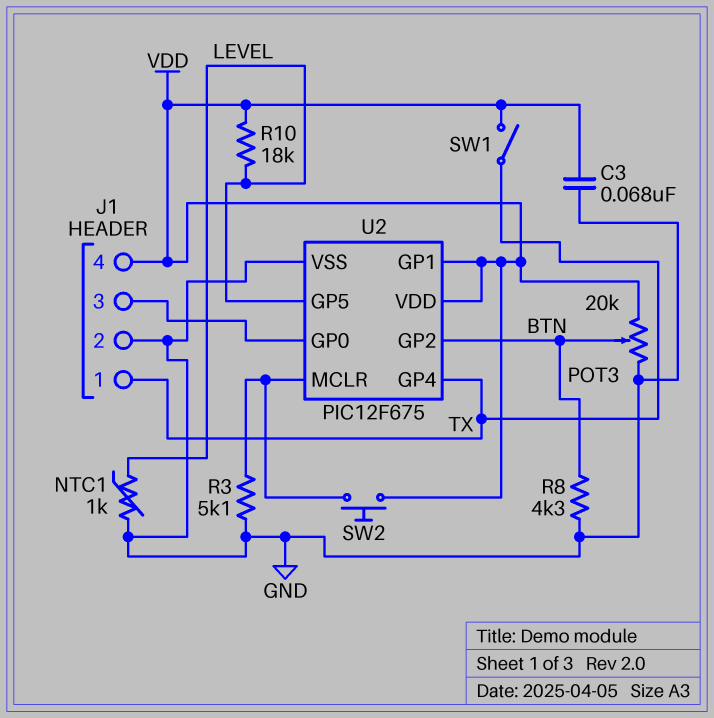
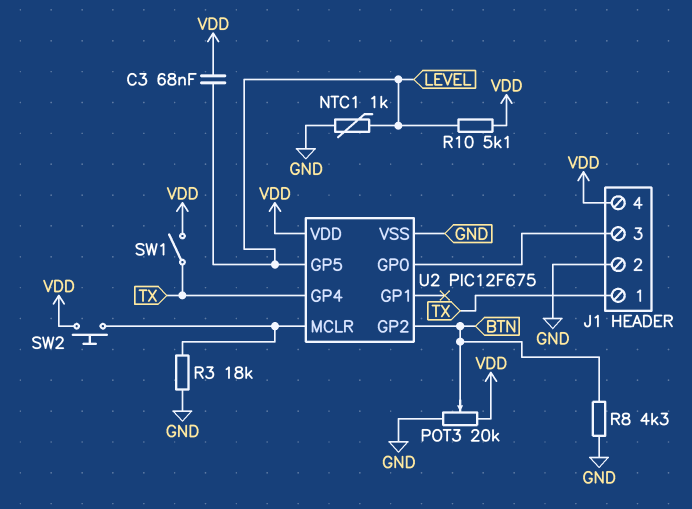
C3: 68nF (GND, VDD) -> 68nF (LEVEL, VDD)
R3: 5.1k (GND, U2/MCLR) -> 18k (GND, U2/MCLR)
R10: 18k (LEVEL, VDD) -> 5.1k (LEVEL, VDD)
U2 pin GP1: VDD -> none

